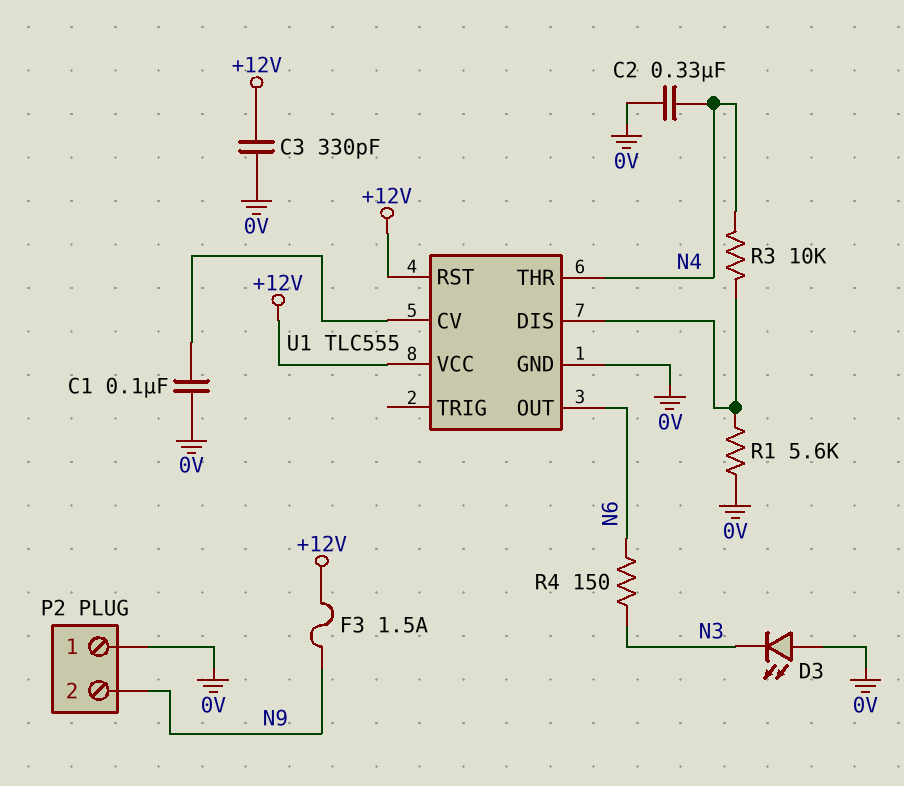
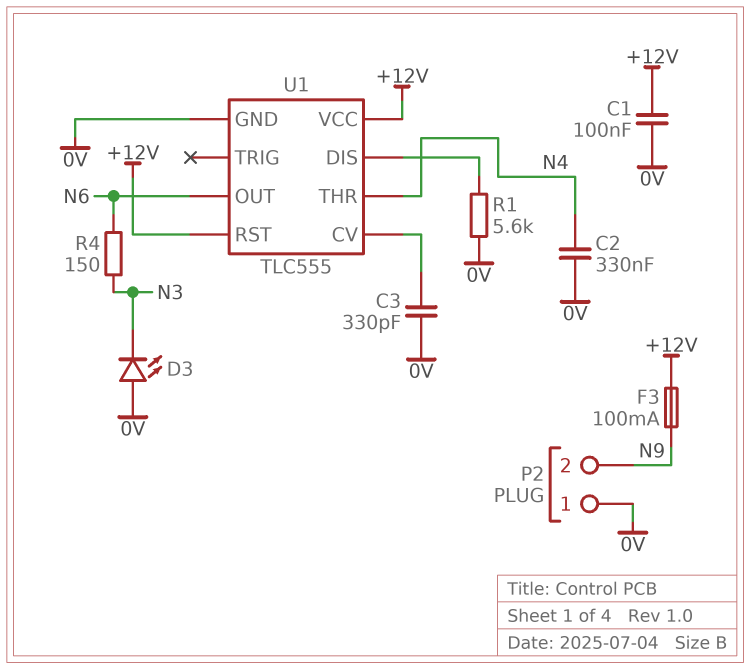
C1: 100nF (0V, U1/CV) -> 100nF (+12V, 0V)
C3: 330pF (+12V, 0V) -> 330pF (0V, U1/CV)
F3: 1.5A (+12V, N9) -> 100mA (+12V, N9)
R3: 10k (N4, U1/DIS) -> none

